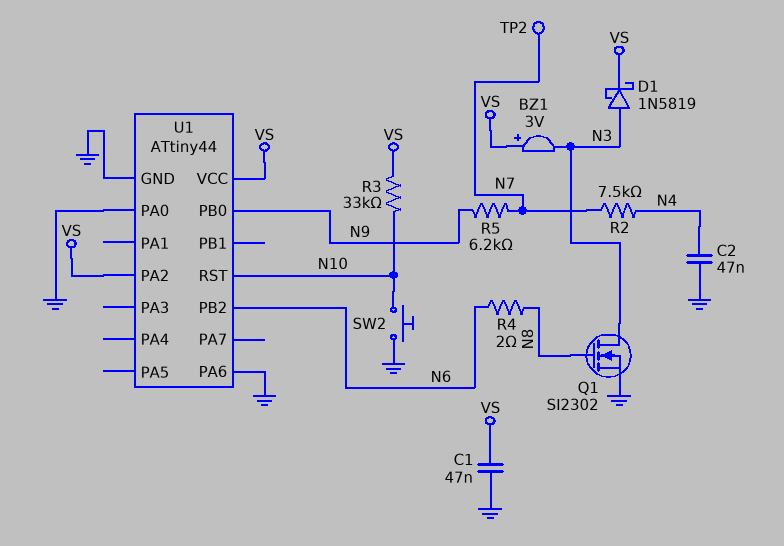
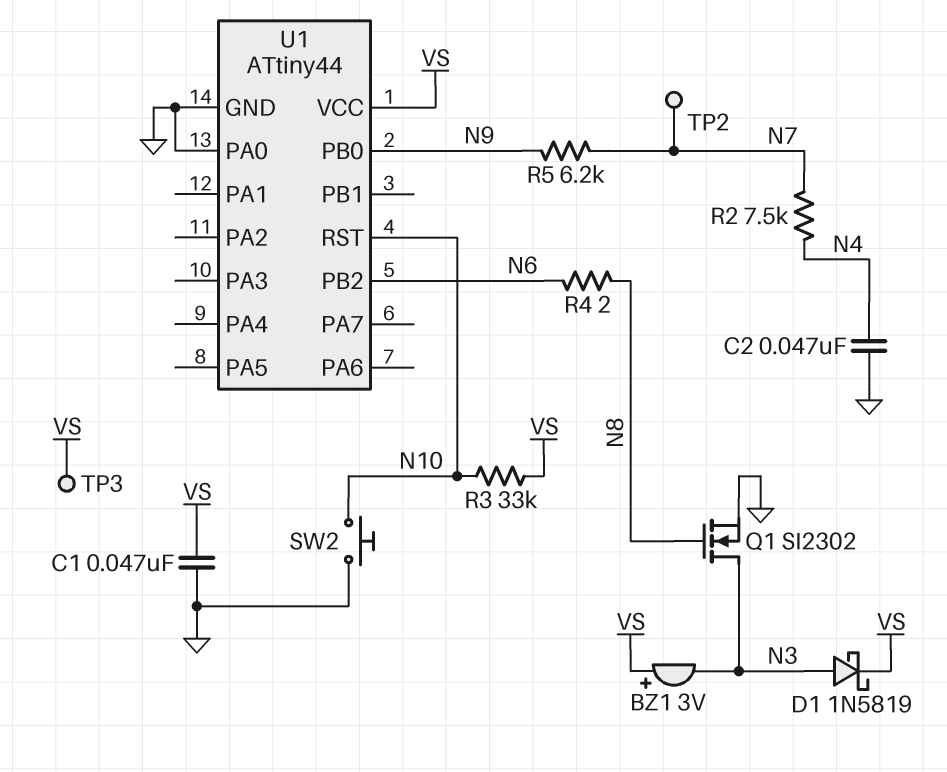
TP3: none -> test point (VS)
U1 pin PA2: VS -> none
U1 pin PA6: GND -> none

